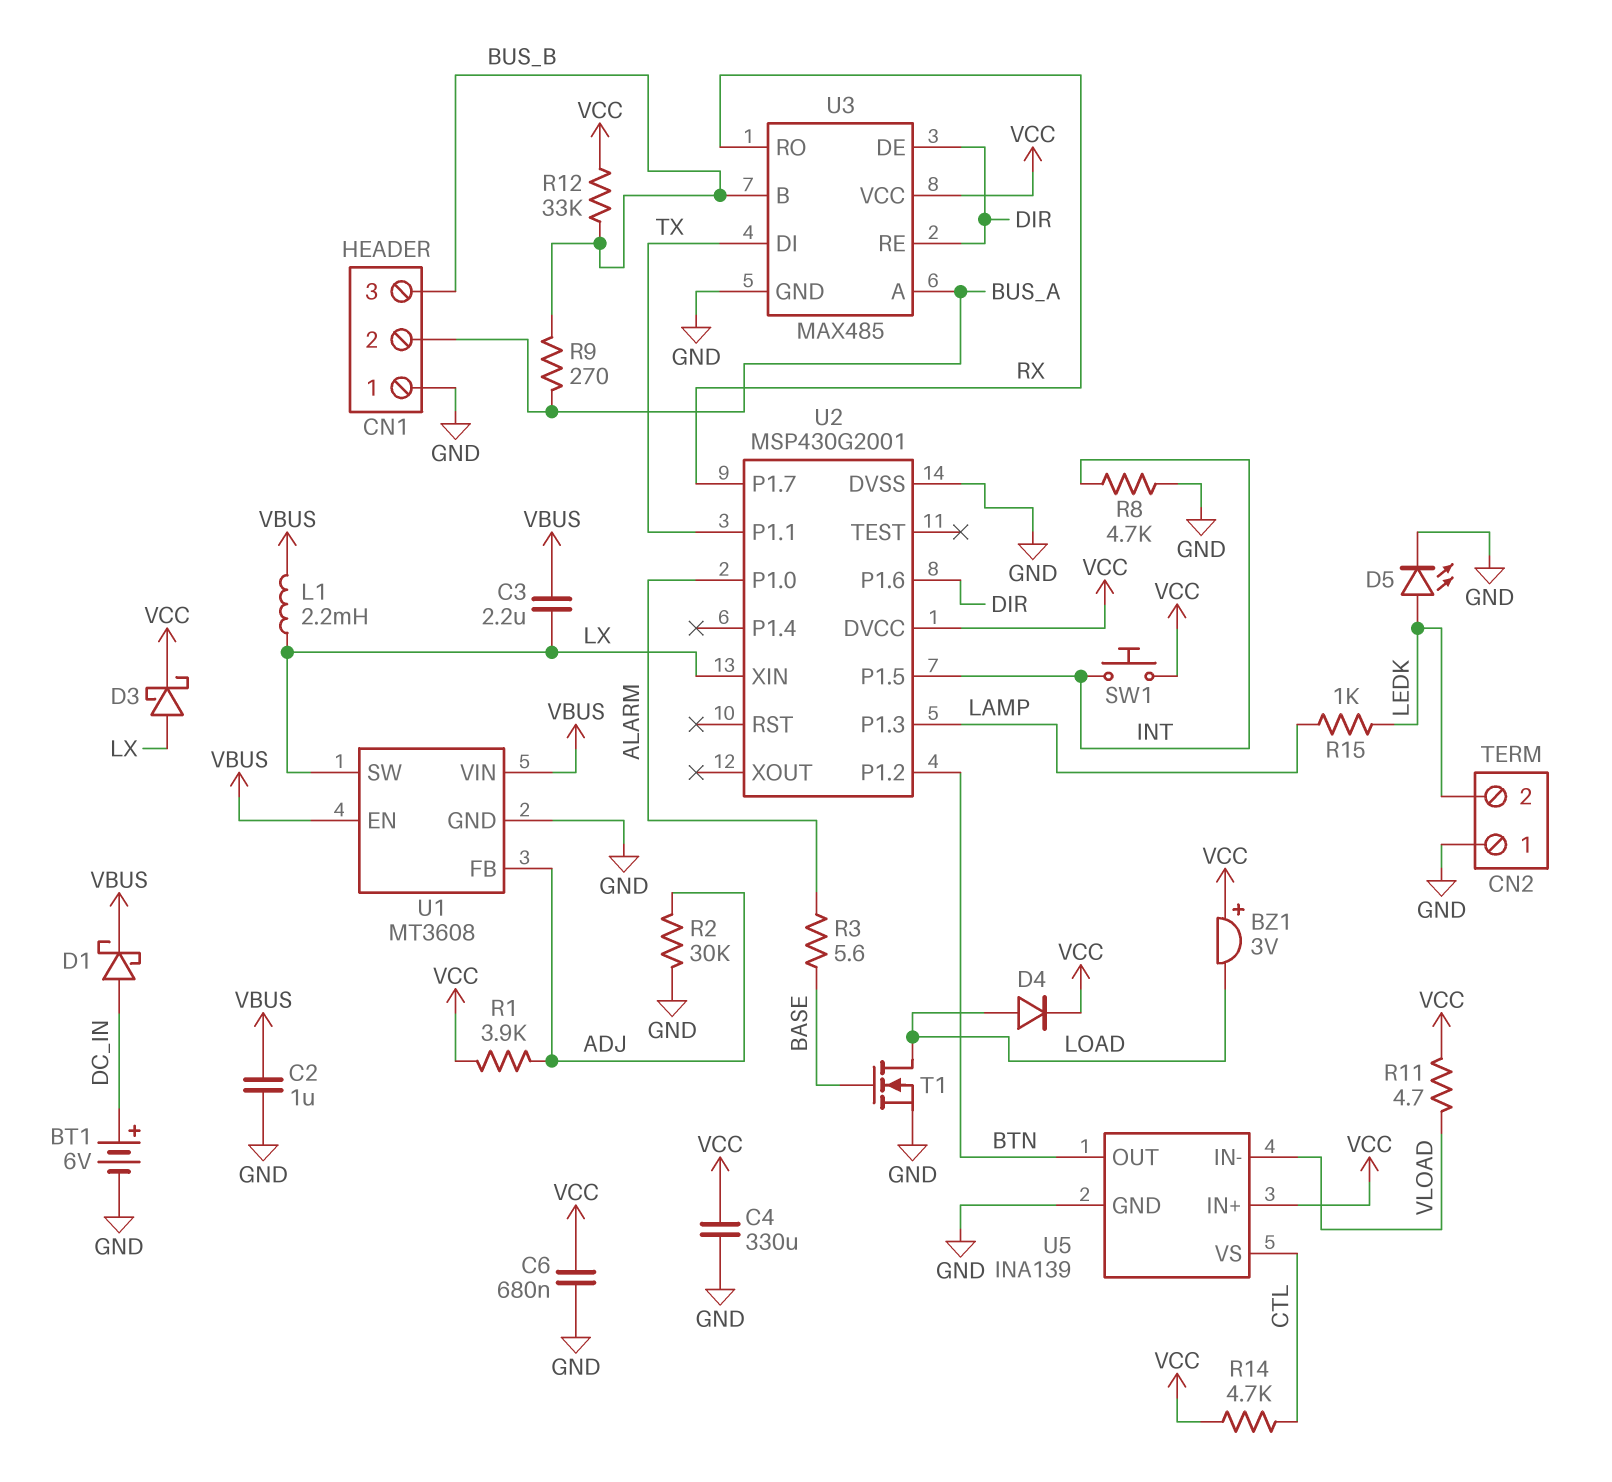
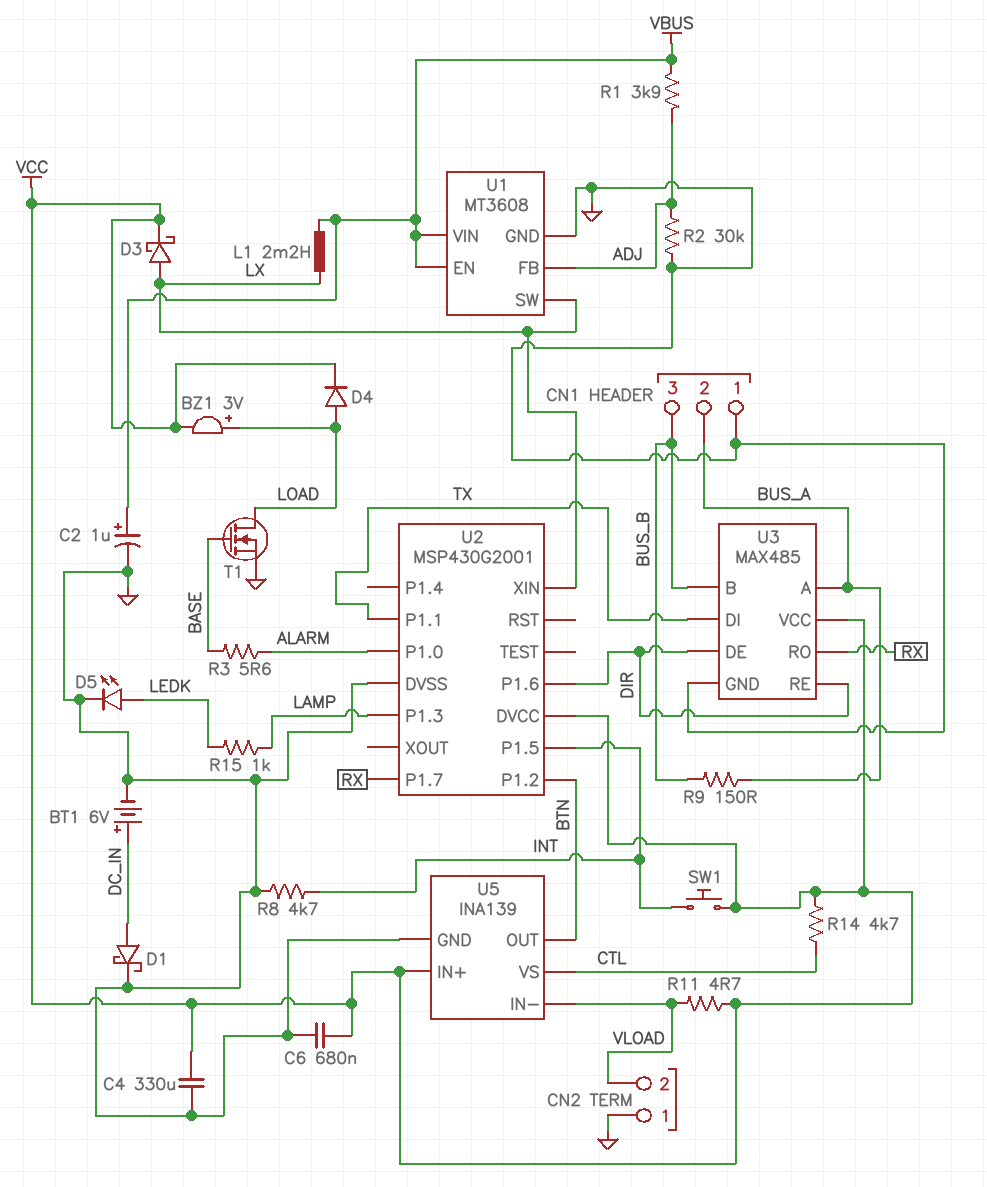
BZ1: buzzer 3V (plus VCC, minus LOAD) -> buzzer 3V (plus LOAD, minus VCC)
C2: 1uF (GND, VBUS) -> 1uF (plus VBUS, minus GND)
C3: 2.2uF (LX, VBUS) -> none
CN2 pin 2: LEDK -> VLOAD
D1: schottky (A DC_IN, K VBUS) -> schottky (A DC_IN, K GND)
R1: 3.9k (ADJ, VCC) -> 3.9k (ADJ, VBUS)
R9: 270 (BUS_A, BUS_B) -> 150 (BUS_A, BUS_B)
R12: 33k (BUS_B, VCC) -> none

